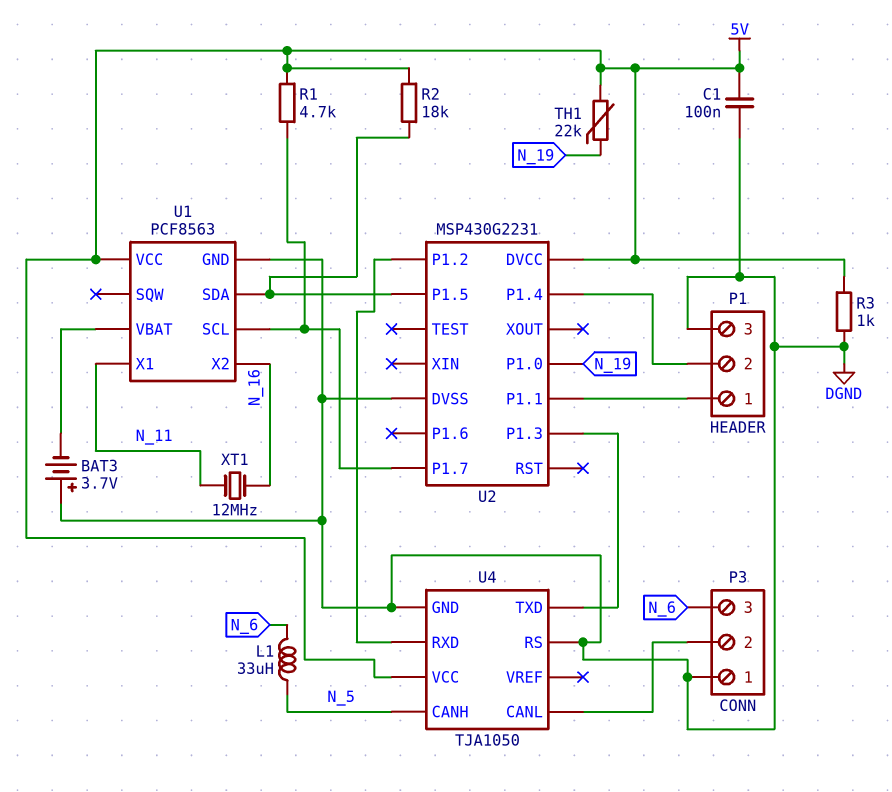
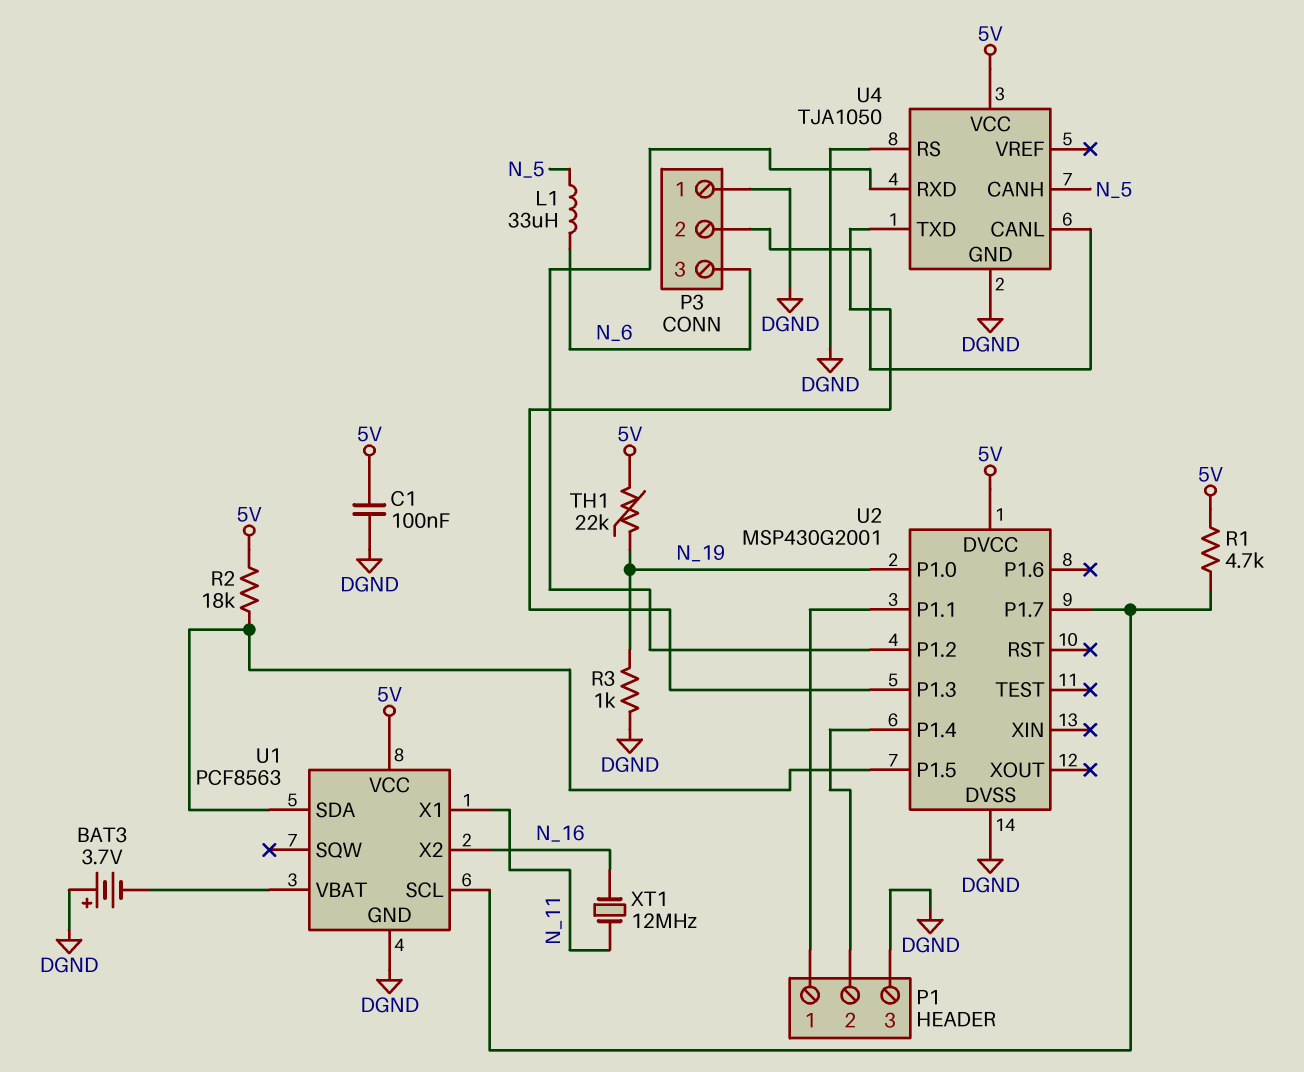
R3: 1k (5V, DGND) -> 1k (DGND, N_19)
U2: MSP430G2231 -> MSP430G2001

